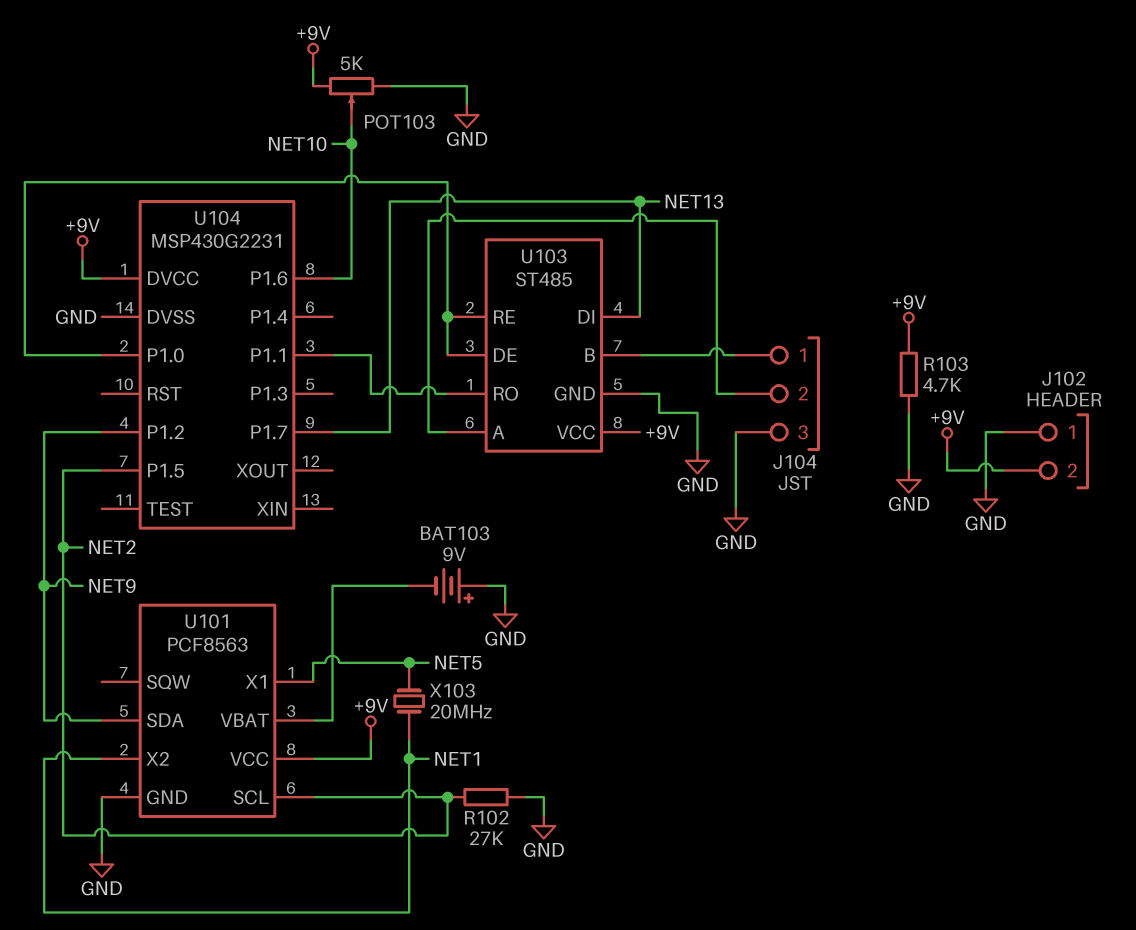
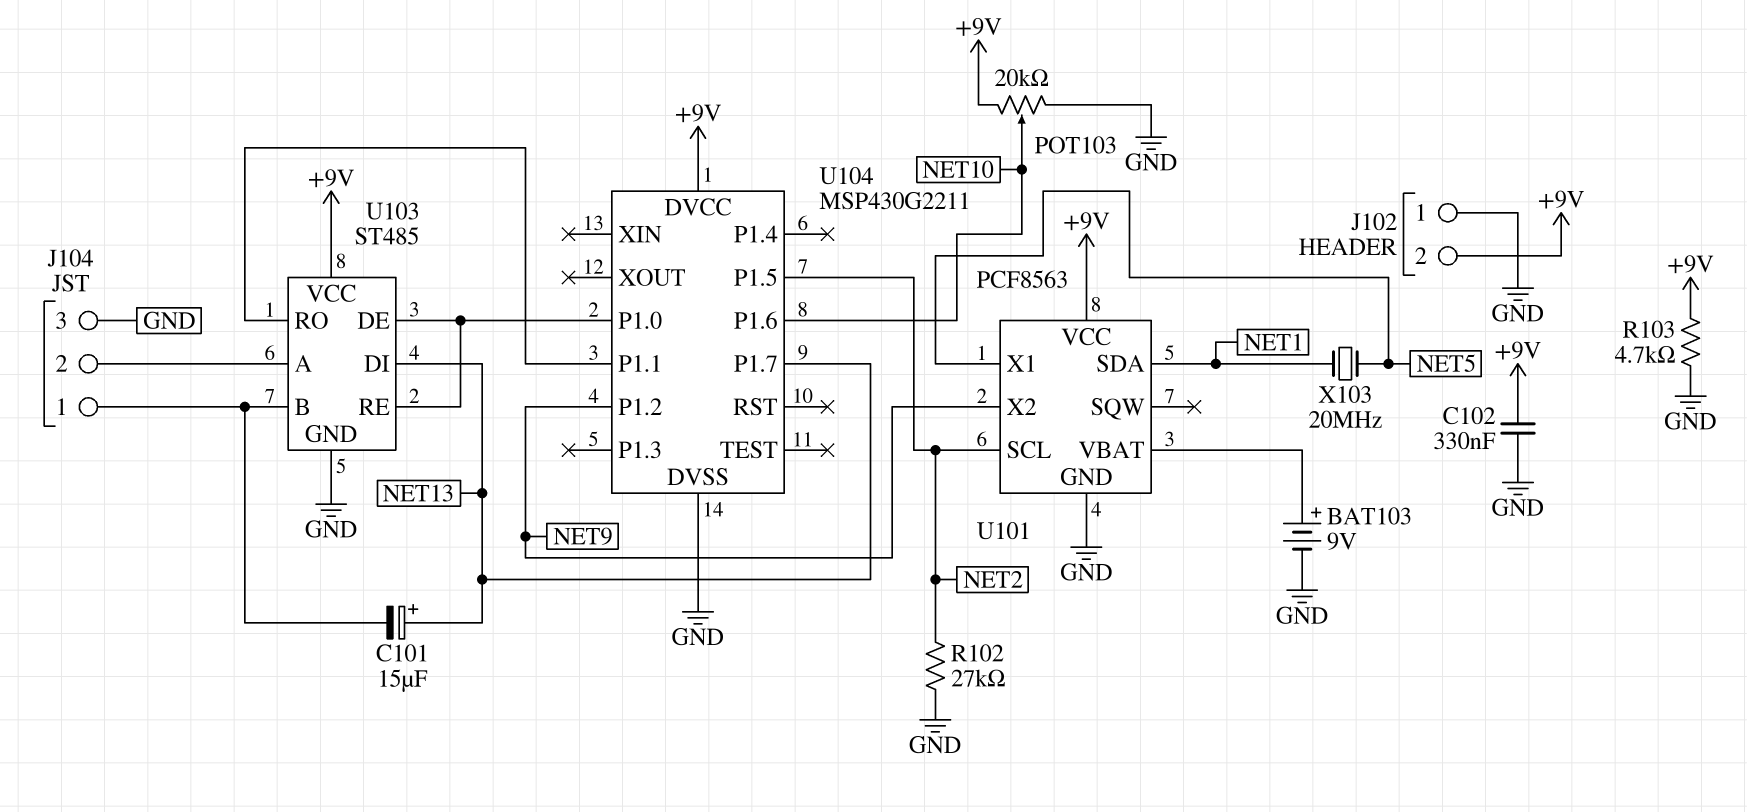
BAT103: 9V (plus GND, minus U101/VBAT) -> 9V (plus U101/VBAT, minus GND)
C101: none -> 15uF (plus NET13, minus J104/1)
C102: none -> 330nF (+9V, GND)
POT103: 5k (+9V, GND, wiper NET10) -> 20k (+9V, GND, wiper NET10)
U101 pin SDA: NET9 -> NET1
U101 pin X2: NET1 -> NET9
U104: MSP430G2231 -> MSP430G2211

